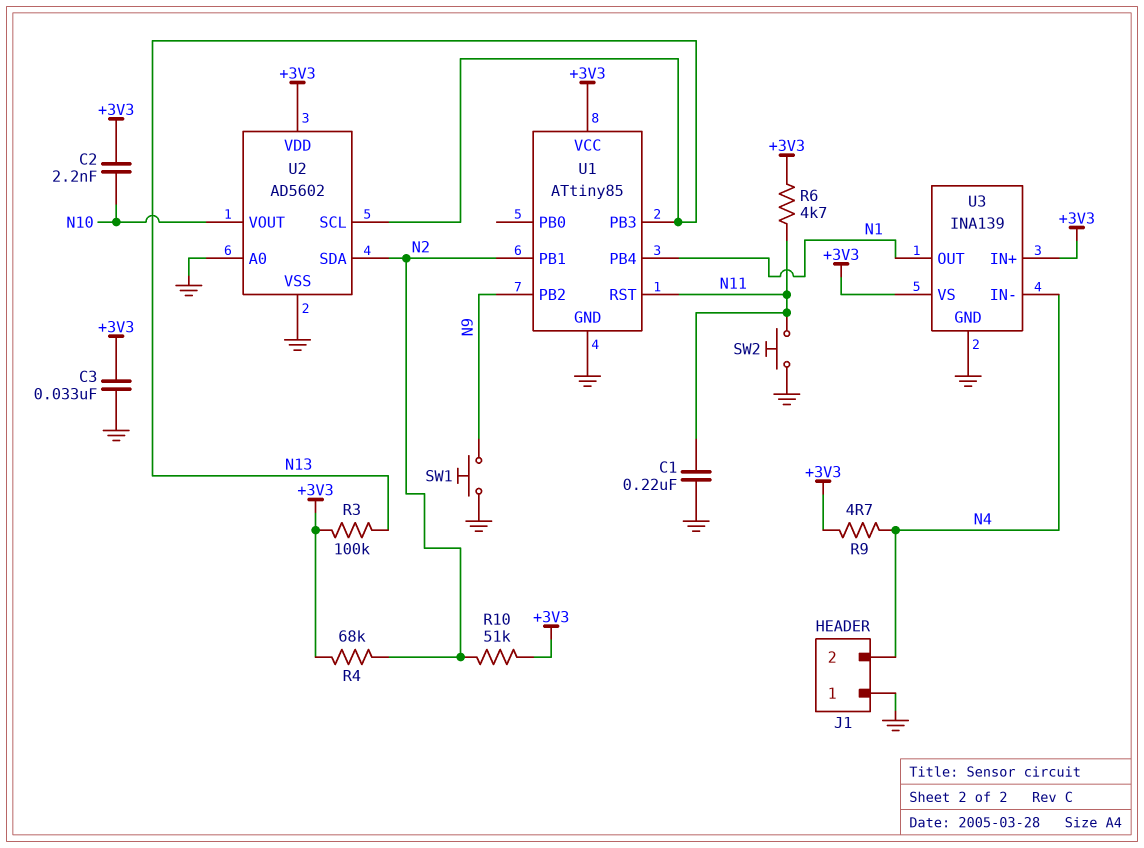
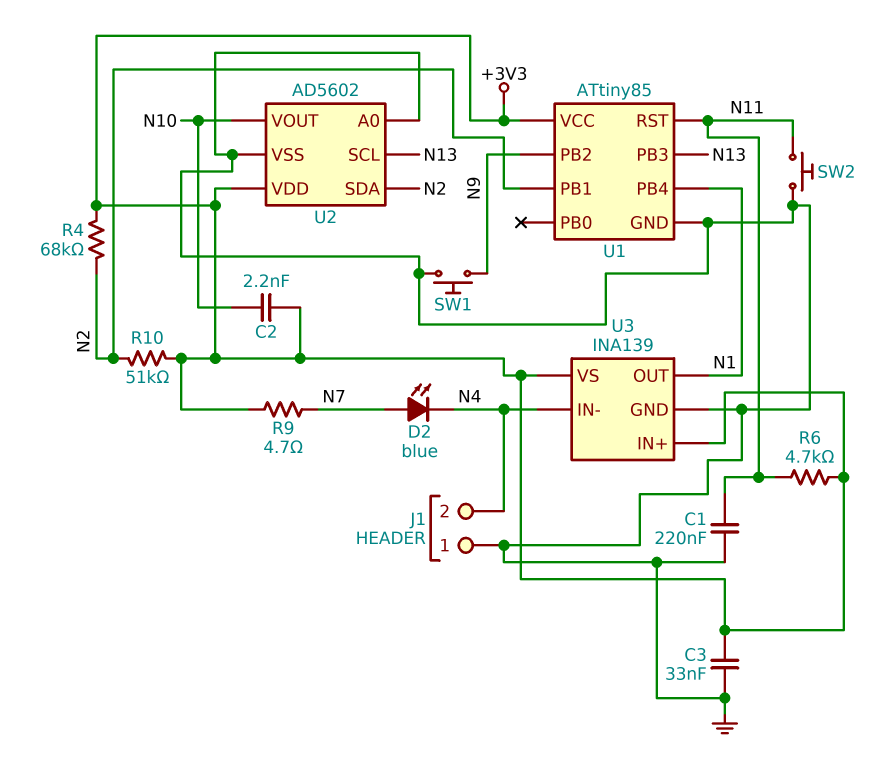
D2: none -> LED blue (A N7, K N4)
R3: 100k (+3V3, N13) -> none
R9: 4.7 (+3V3, N4) -> 4.7 (+3V3, N7)

